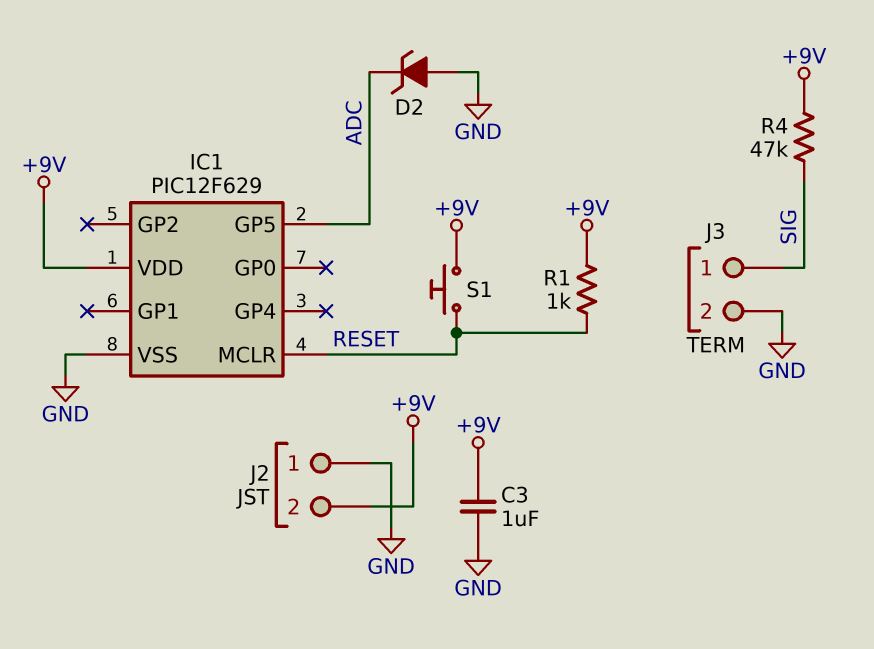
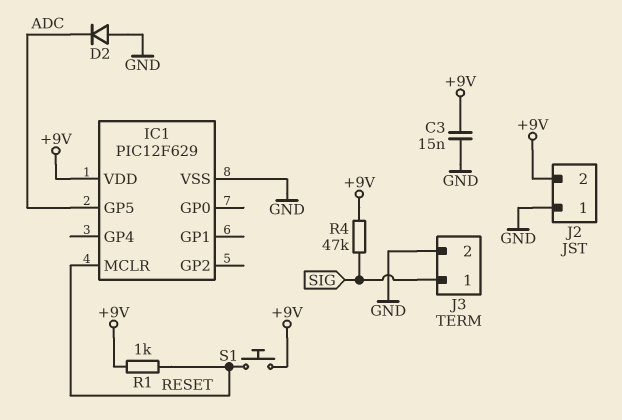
C3: 1uF (+9V, GND) -> 15nF (+9V, GND)
D2: zener (A GND, K ADC) -> diode (A GND, K ADC)

